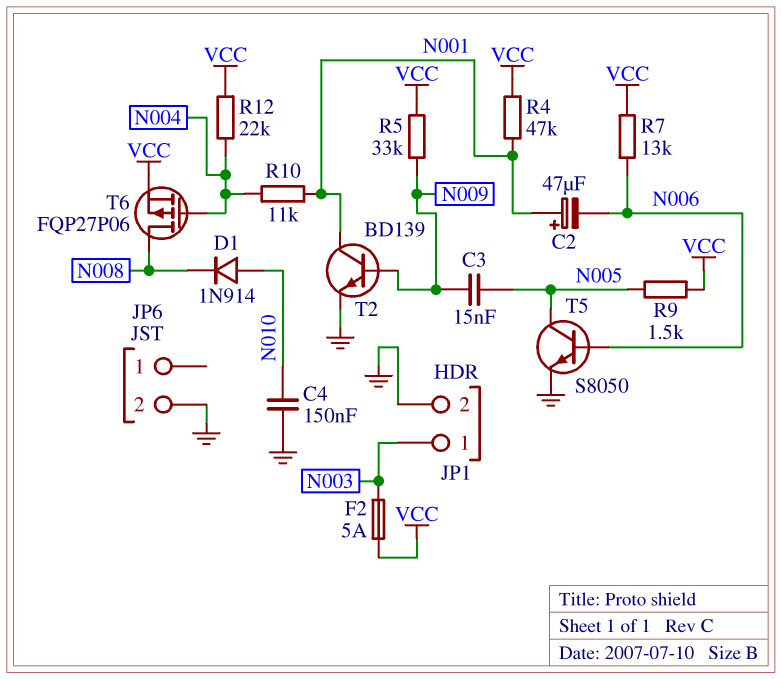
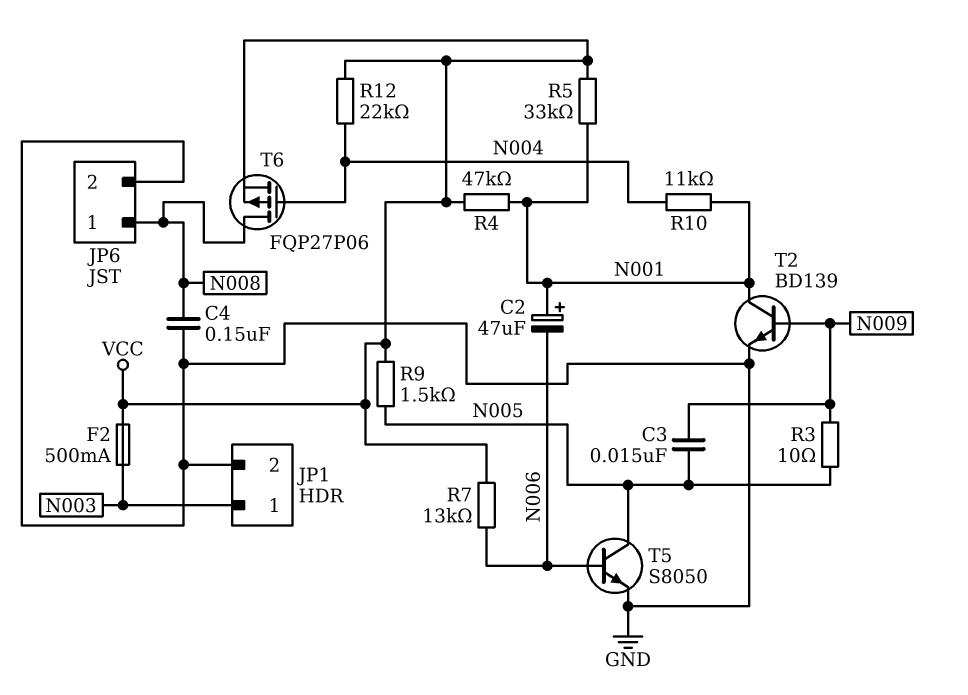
C4: 150nF (GND, N010) -> 150nF (GND, N008)
D1: diode 1N914 (A N010, K N008) -> none
F2: 5A (N003, VCC) -> 500mA (N003, VCC)
JP6 pin 1: none -> N008
R3: none -> 10 (N005, N009)
R5: 33k (N009, VCC) -> 33k (N001, VCC)

